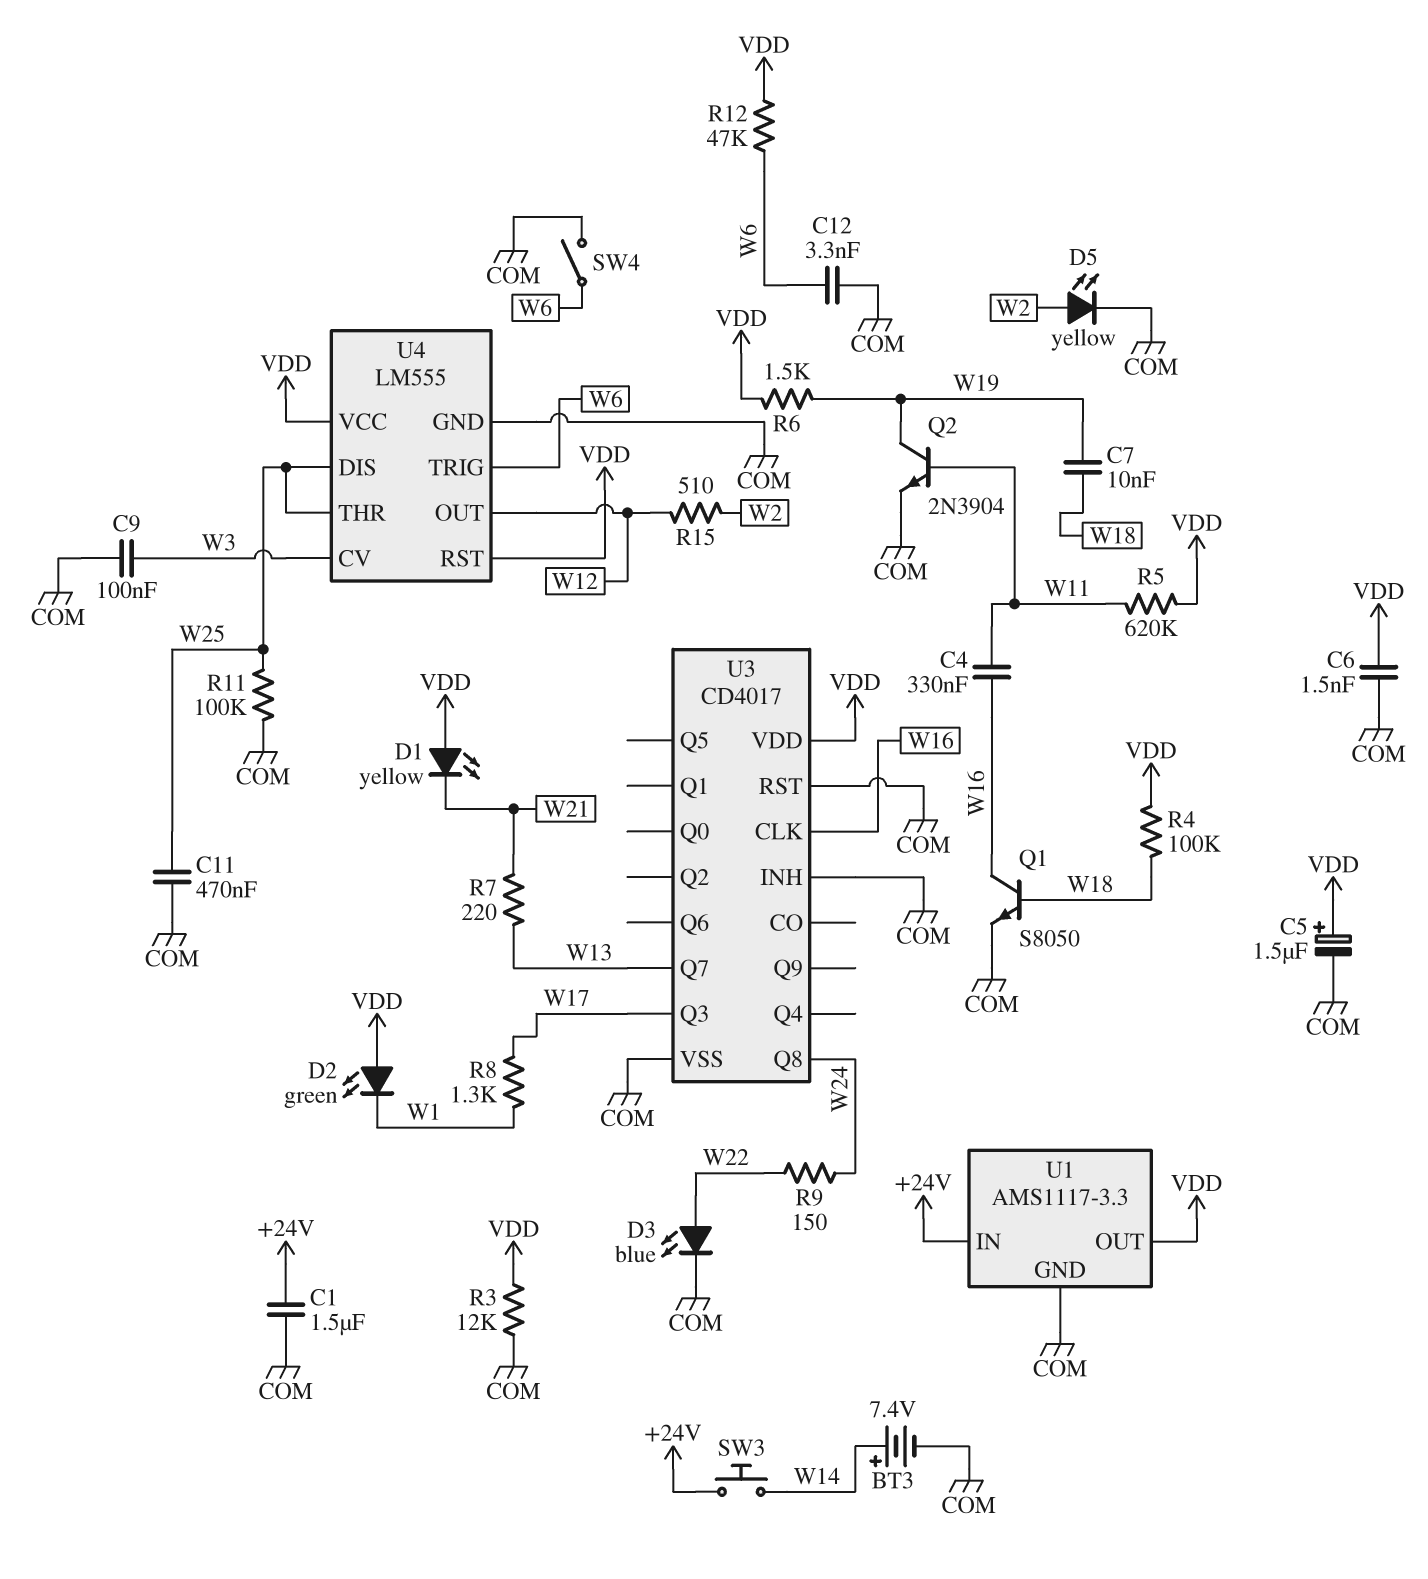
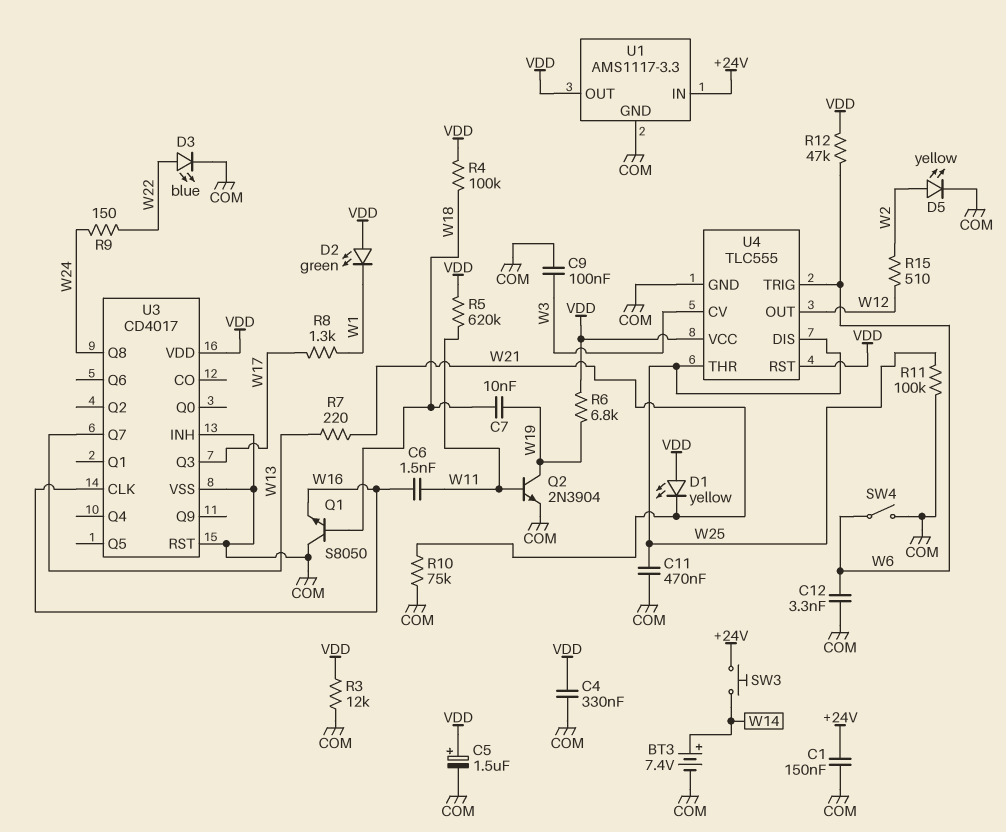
C1: 1.5uF (+24V, COM) -> 150nF (+24V, COM)
C4: 330nF (W11, W16) -> 330nF (COM, VDD)
C6: 1.5nF (COM, VDD) -> 1.5nF (W11, W16)
Q1: NPN S8050 (B W18, C W16, E COM) -> NPN S8050 (B W18, C COM, E W16)
R6: 1.5k (VDD, W19) -> 6.8k (VDD, W19)
R10: none -> 75k (COM, W21)
U4: LM555 -> TLC555

